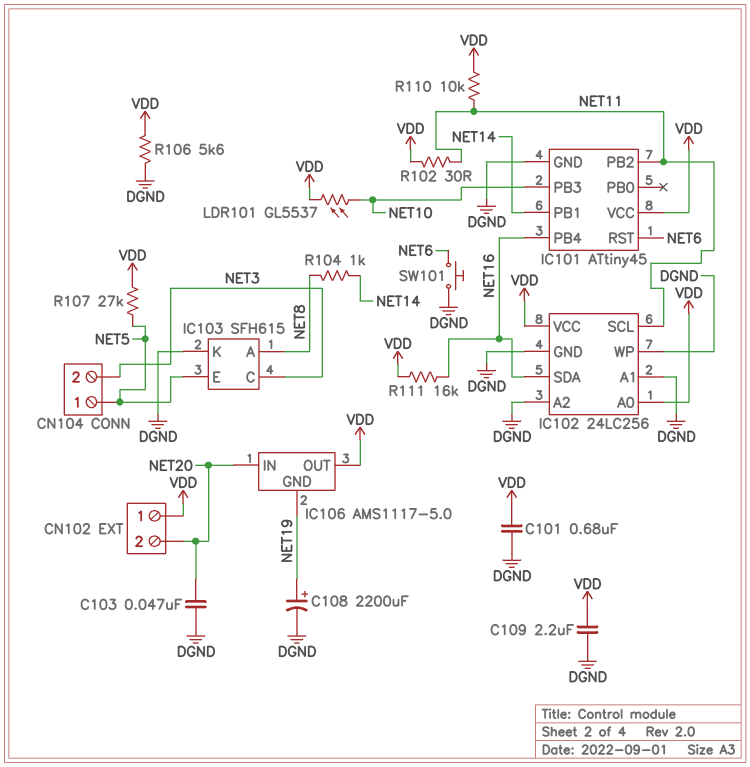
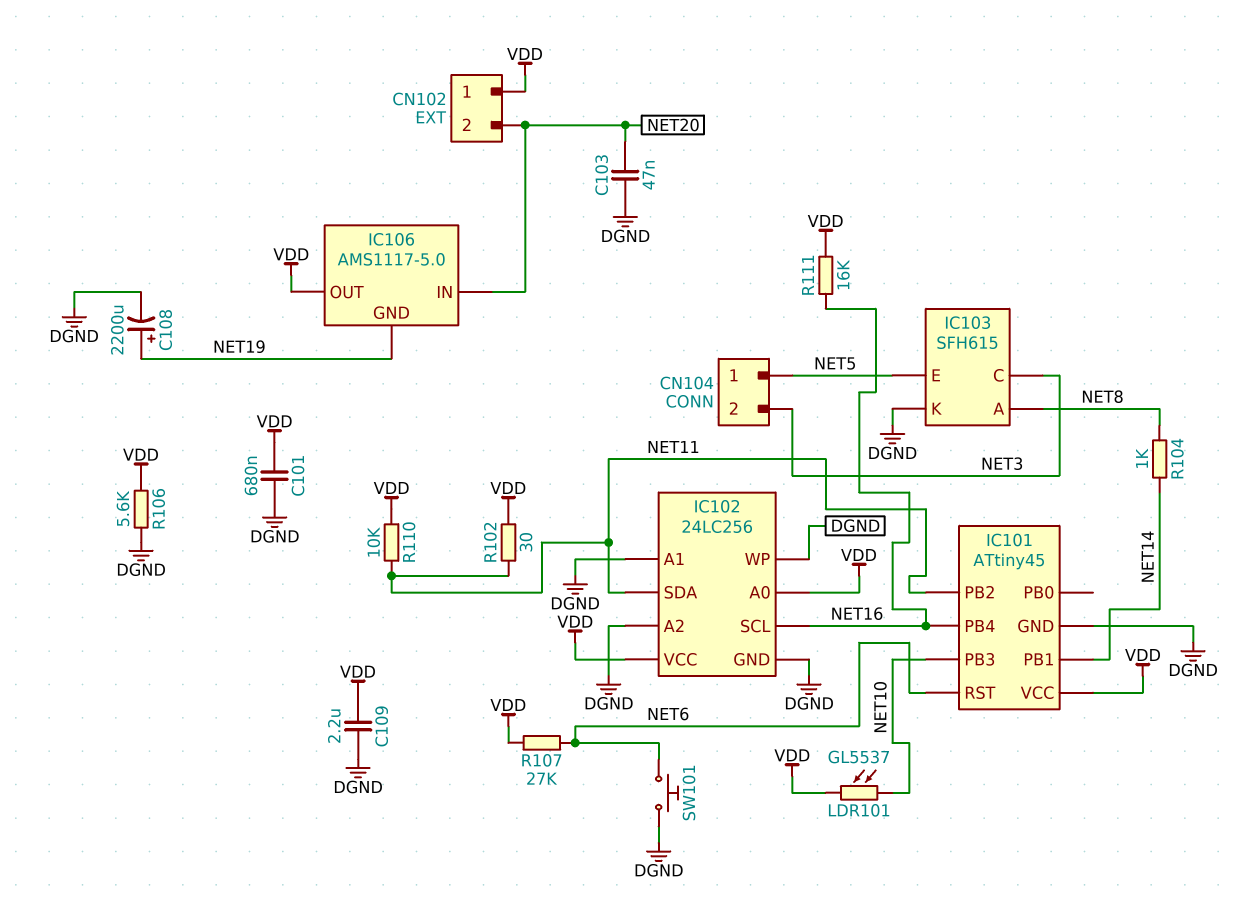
IC102 pin SCL: NET11 -> NET16
IC102 pin SDA: NET16 -> NET11
R107: 27k (NET5, VDD) -> 27k (NET6, VDD)

